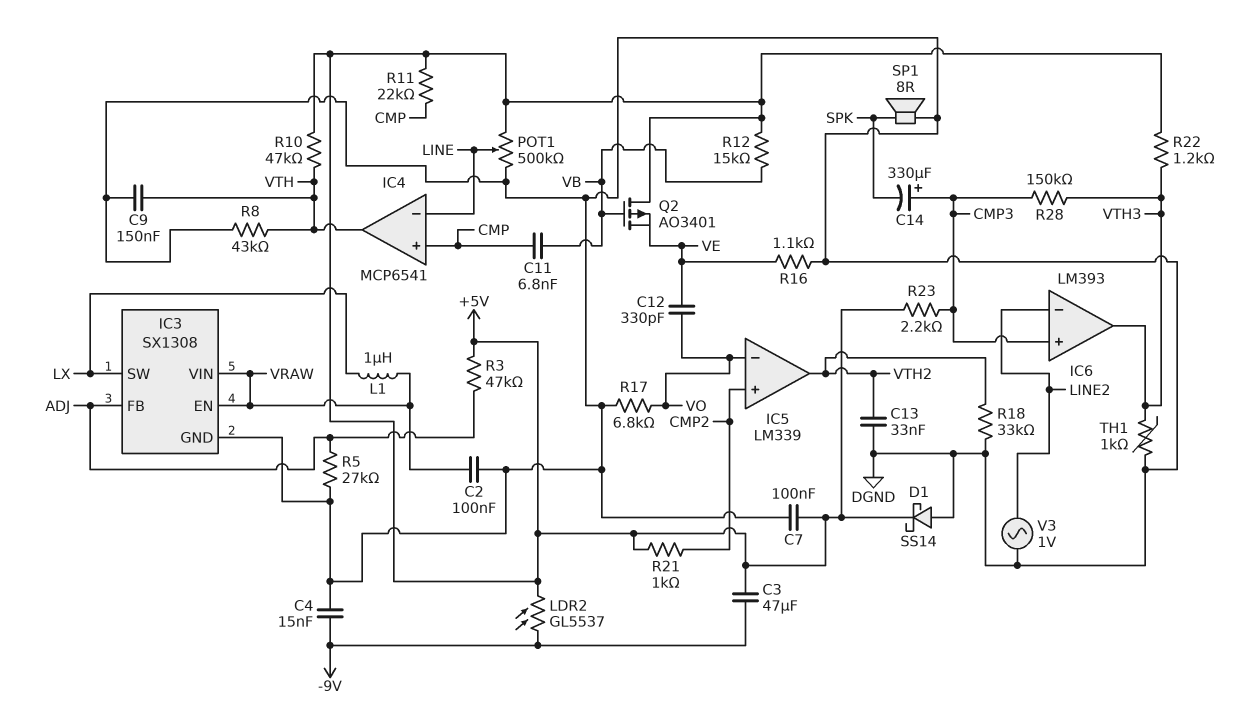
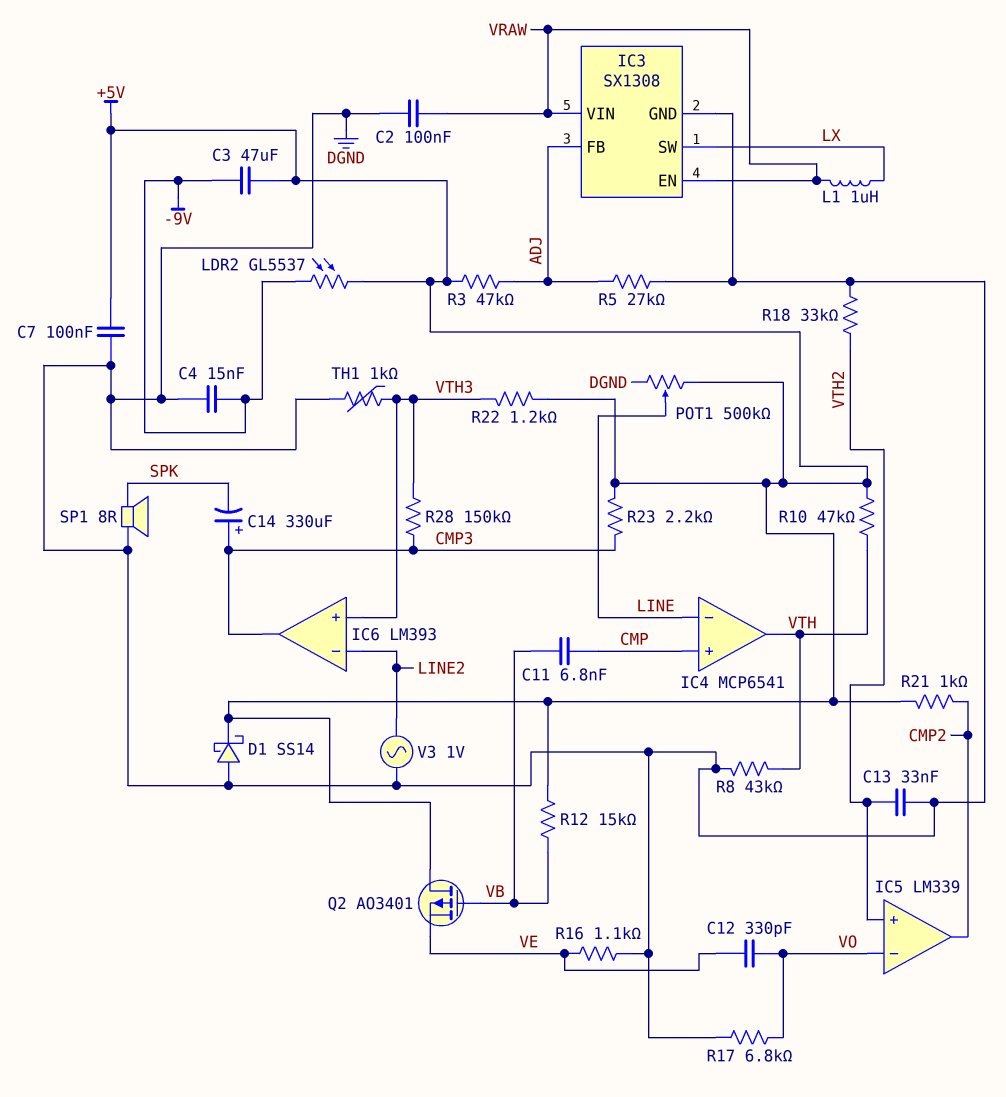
C9: 150nF (DGND, VTH) -> none
IC5 pin in+: CMP2 -> VTH2
IC5 pin out: VTH2 -> CMP2
IC6 pin in+: CMP3 -> VTH3
IC6 pin out: VTH3 -> CMP3
R11: 22k (+5V, CMP) -> none

